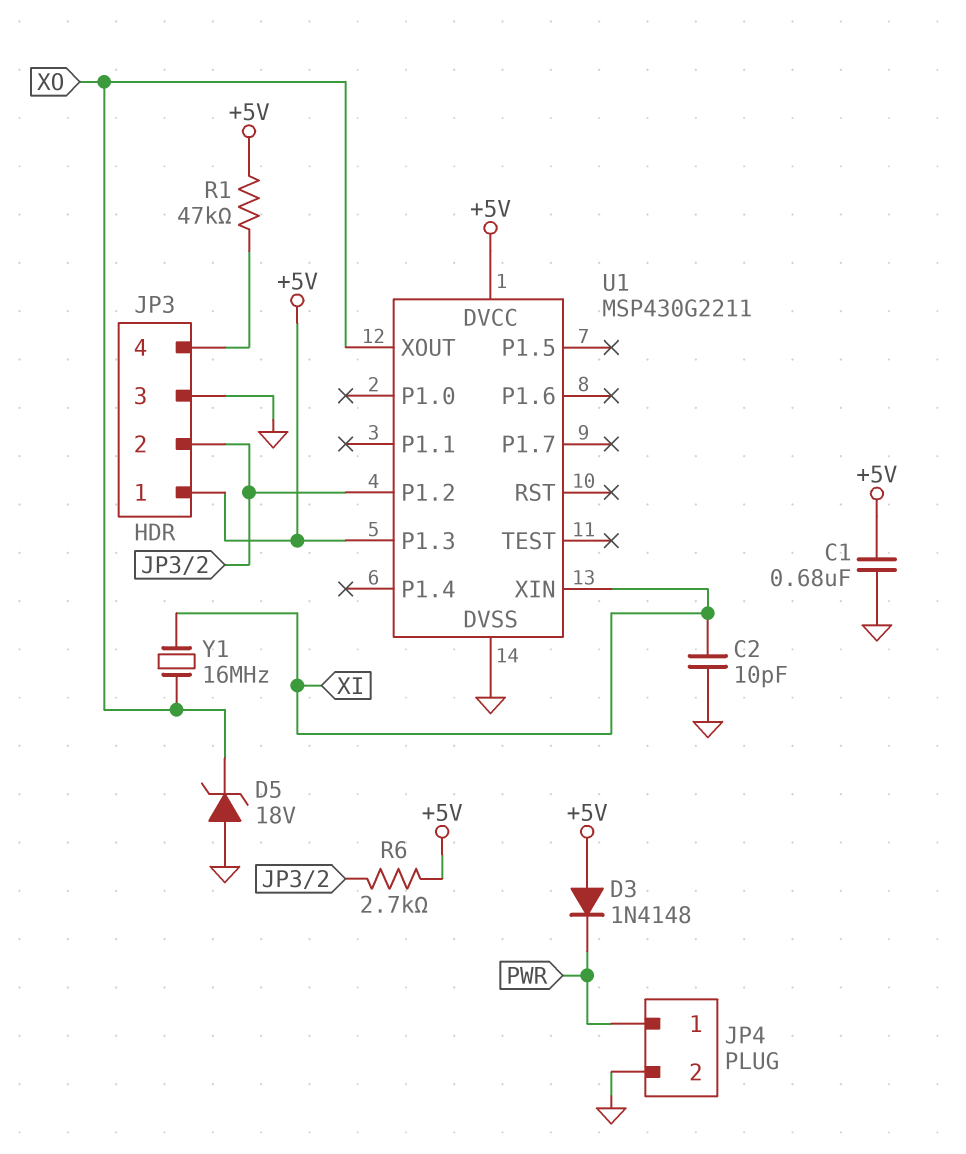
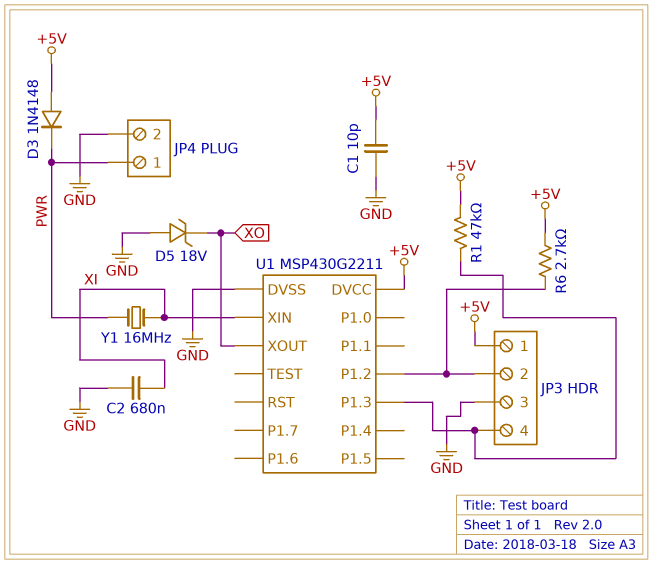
C1: 680nF (+5V, GND) -> 10pF (+5V, GND)
C2: 10pF (GND, XI) -> 680nF (GND, XI)
U1 pin P1.3: +5V -> JP3/4
Y1: 16MHz (XI, XO) -> 16MHz (PWR, XI)

